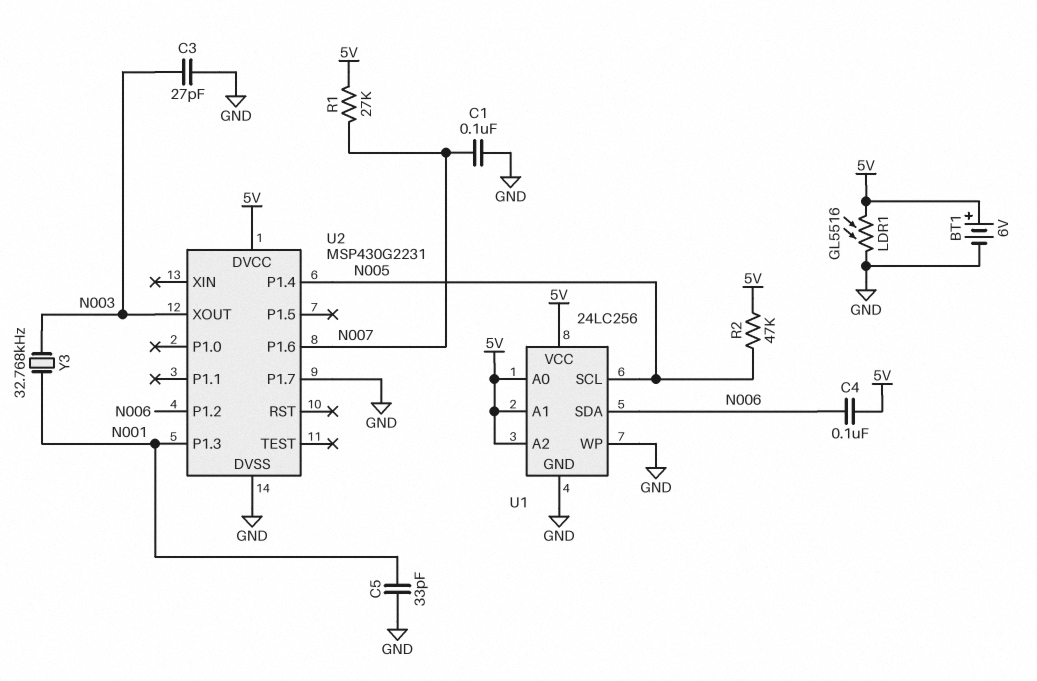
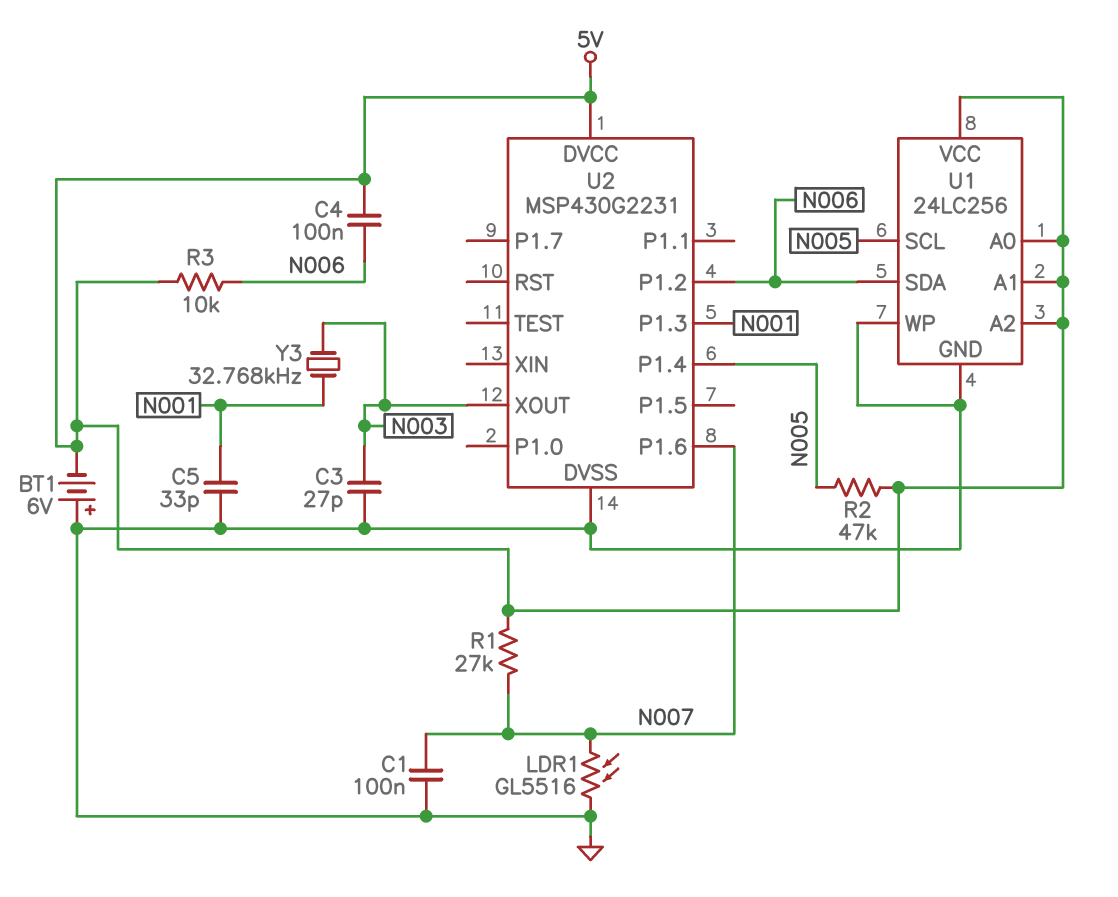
BT1: 6V (plus 5V, minus GND) -> 6V (plus GND, minus 5V)
LDR1: GL5516 (5V, GND) -> GL5516 (GND, N007)
R3: none -> 10k (5V, N006)
U2 pin P1.7: GND -> none

